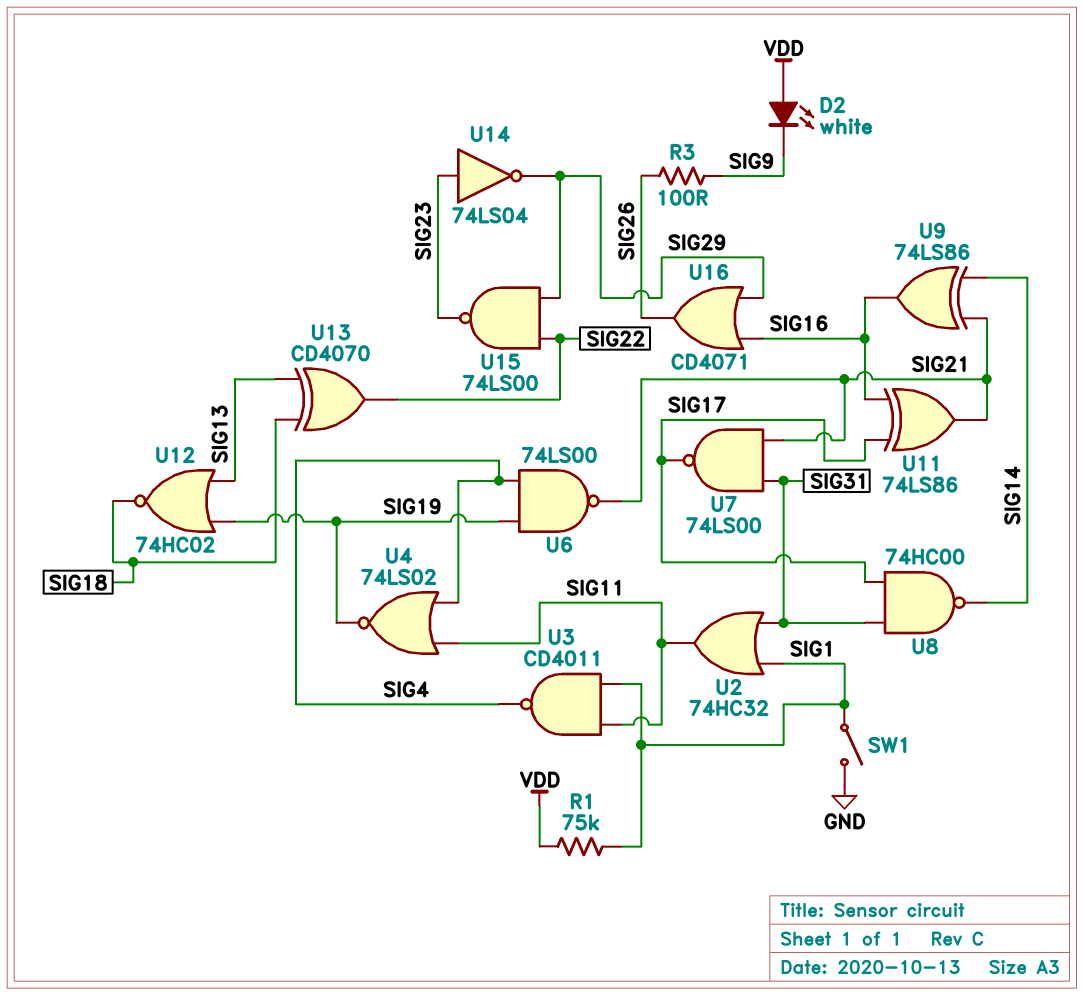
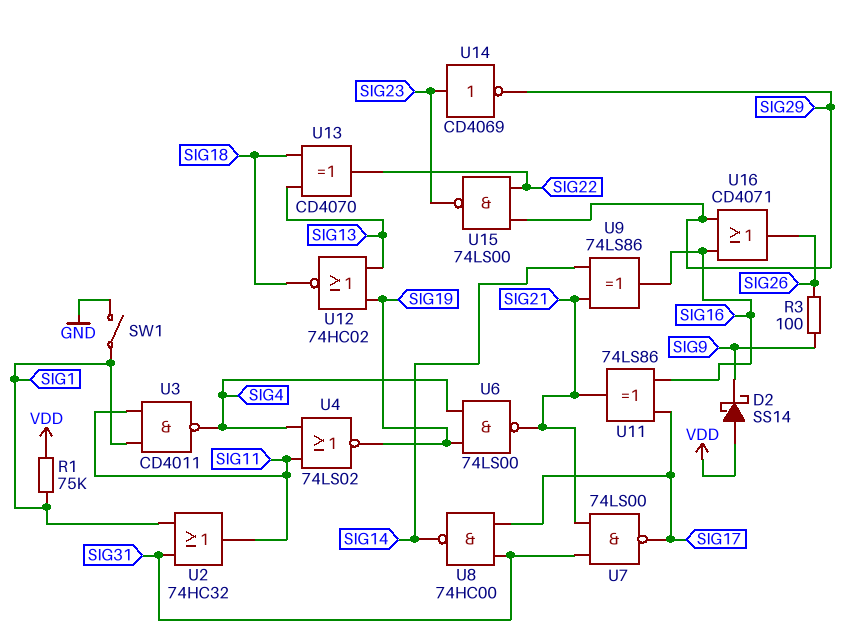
D2: LED white (A VDD, K SIG9) -> schottky SS14 (A VDD, K SIG9)
U14: NOT 74LS04 (in SIG23, out SIG29) -> NOT CD4069 (in SIG23, out SIG29)

